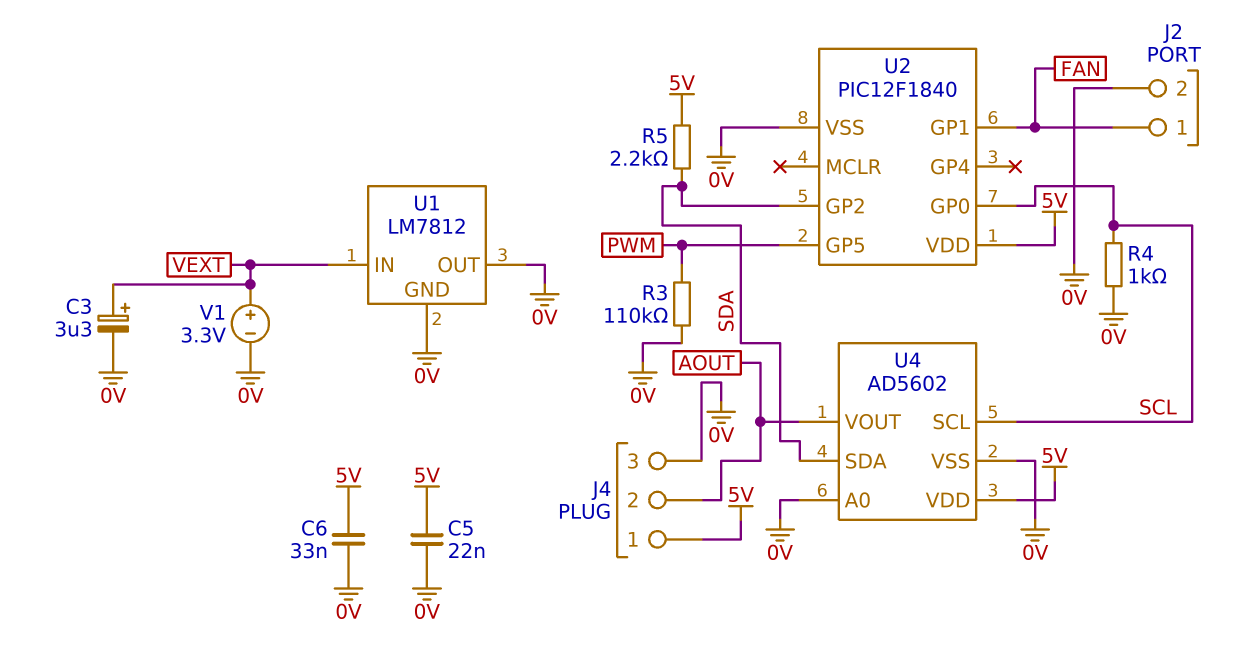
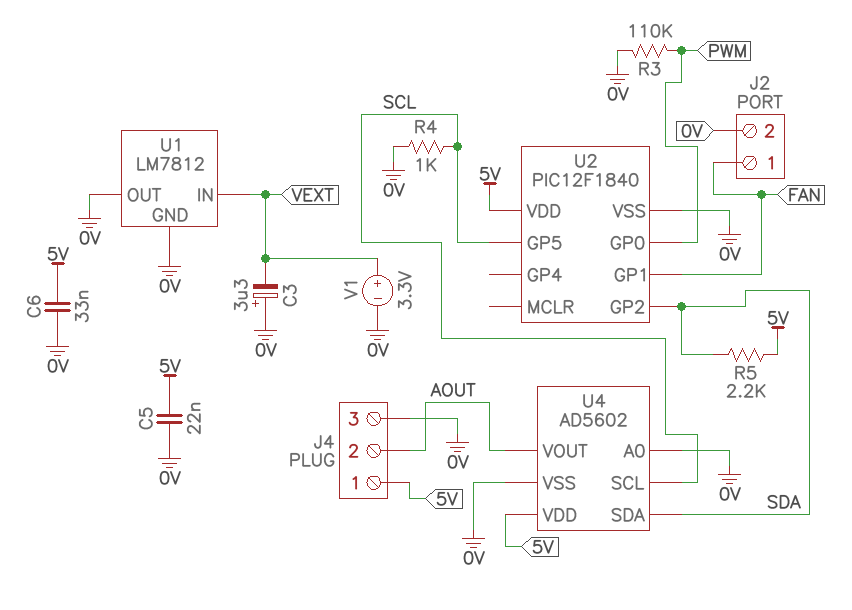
C3: 3.3uF (plus VEXT, minus 0V) -> 3.3uF (plus 0V, minus VEXT)
U2 pin GP0: SCL -> PWM
U2 pin GP5: PWM -> SCL

